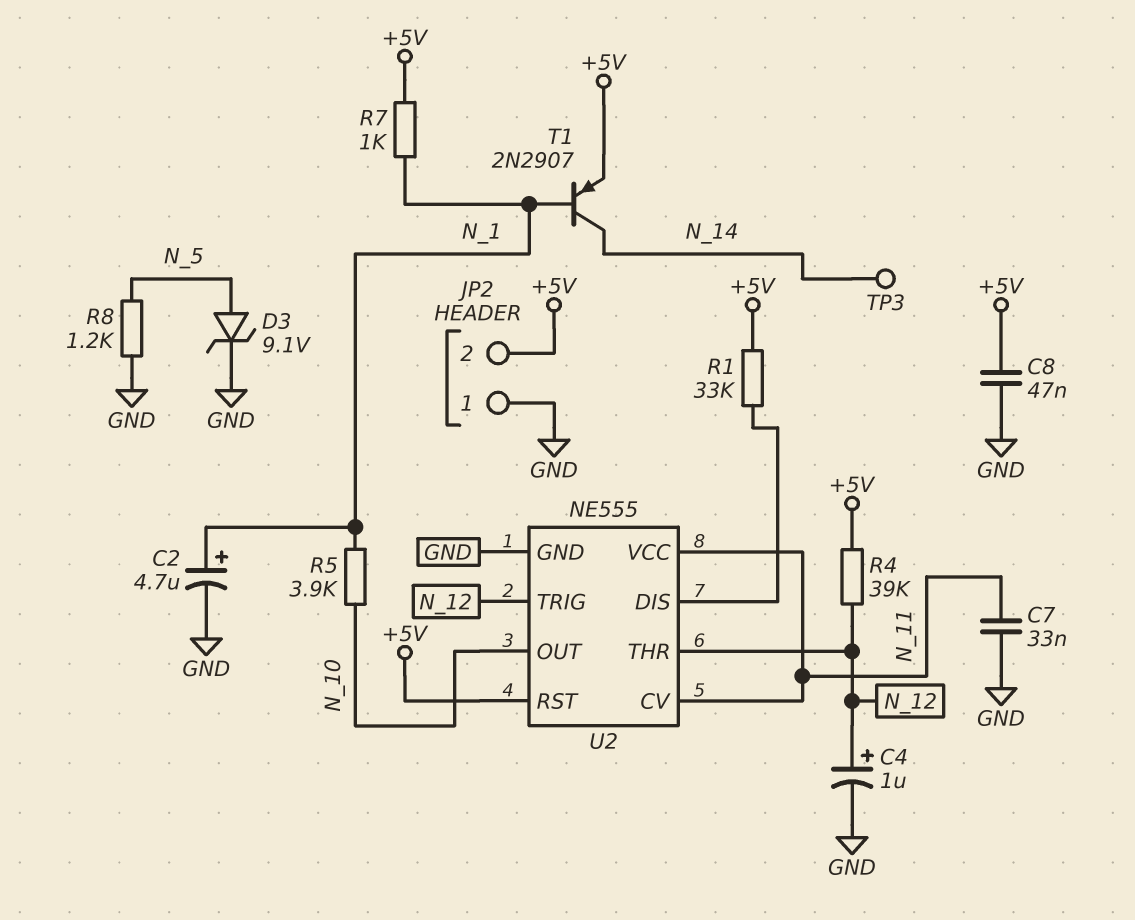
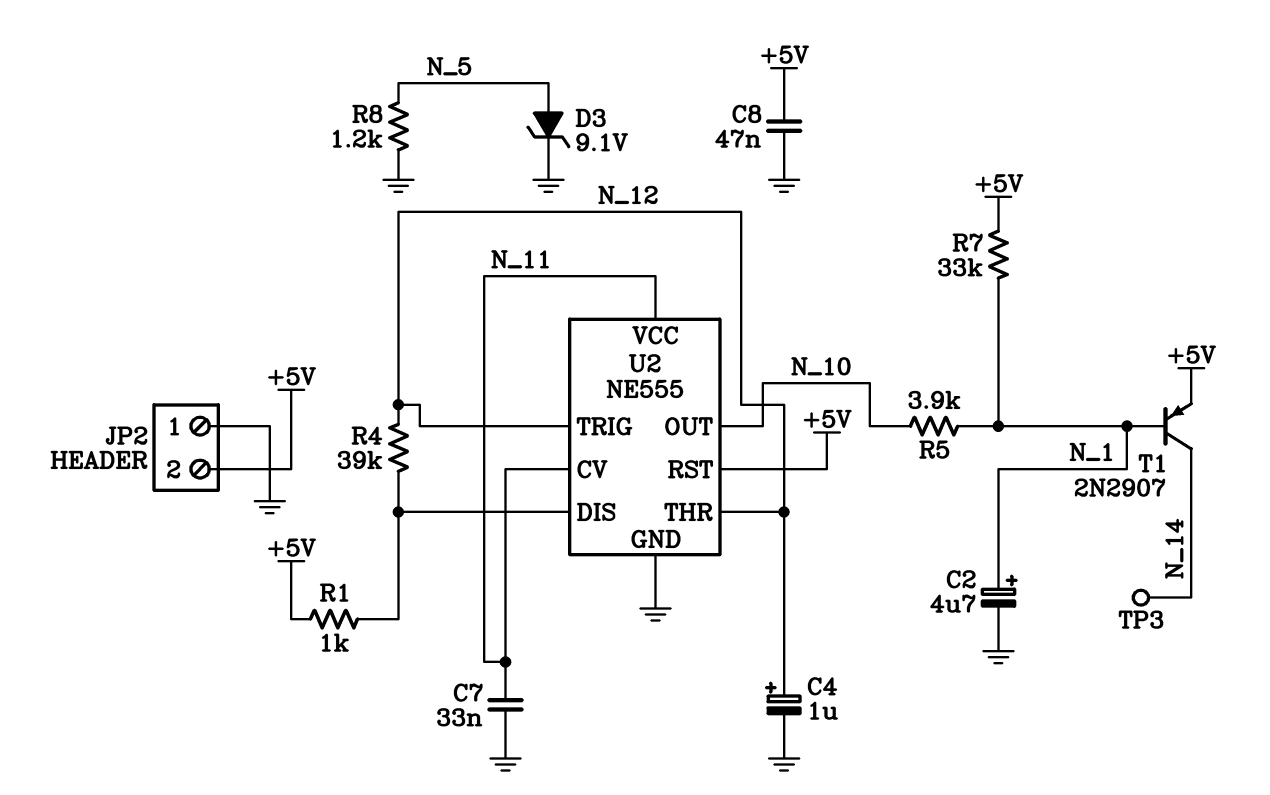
R1: 33k (+5V, U2/DIS) -> 1k (+5V, U2/DIS)
R4: 39k (+5V, N_12) -> 39k (N_12, U2/DIS)
R7: 1k (+5V, N_1) -> 33k (+5V, N_1)

